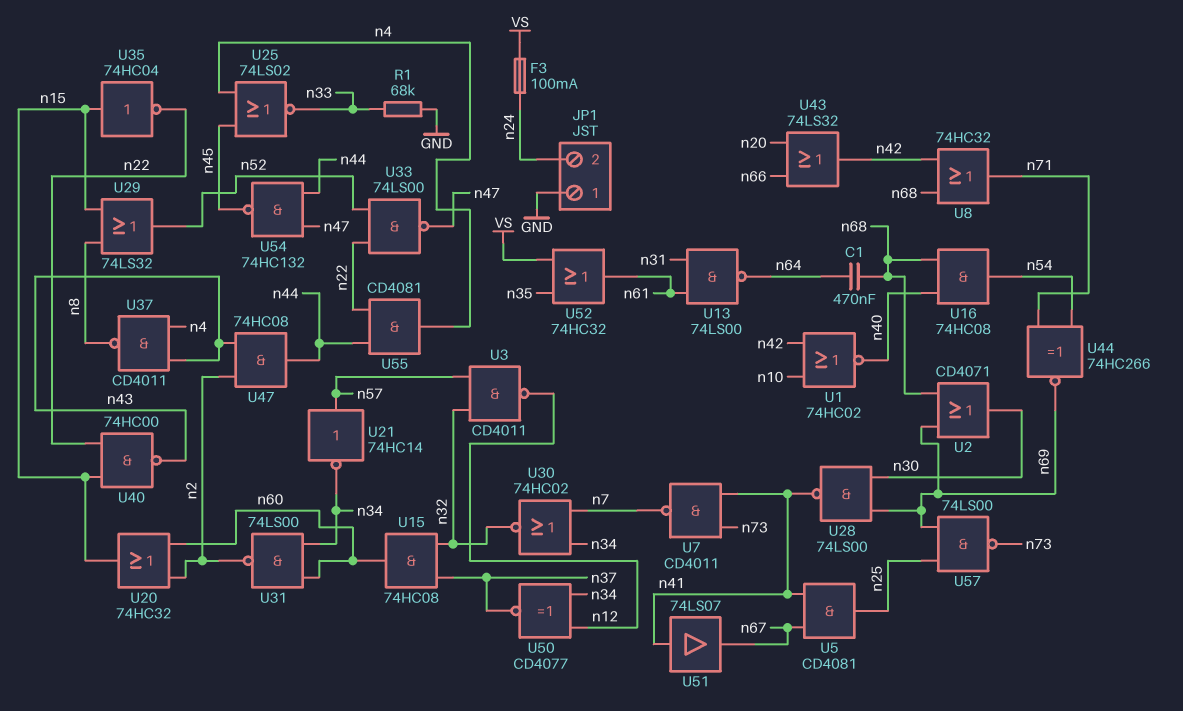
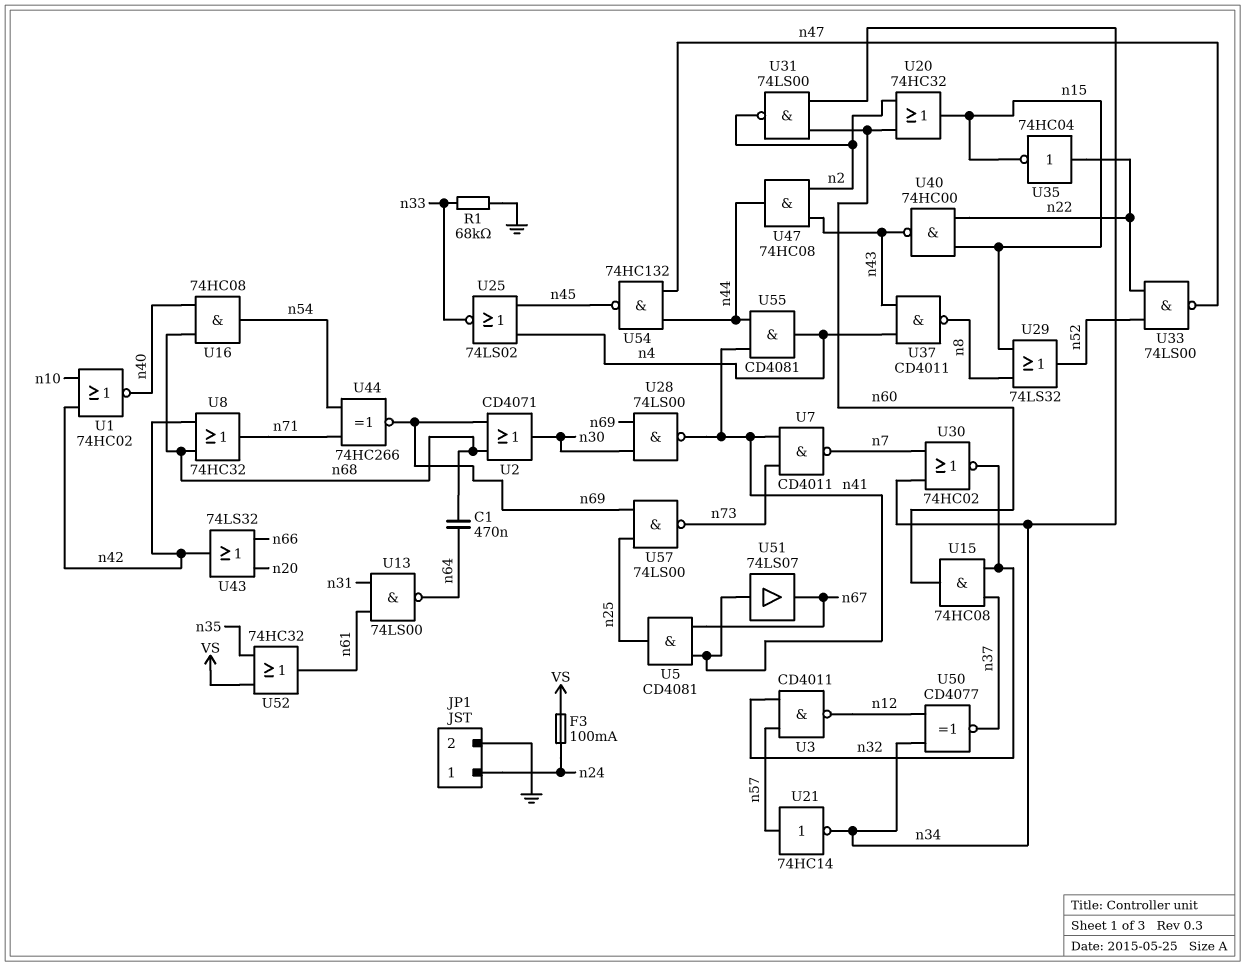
JP1 pin 1: GND -> n24
JP1 pin 2: n24 -> GND
U35: NOT 74HC04 (in n15, out n22) -> NOT 74HC04 (in n22, out n15)
U55: AND CD4081 (in n22, in n44, out n4) -> AND CD4081 (in n41, in n44, out n4)

